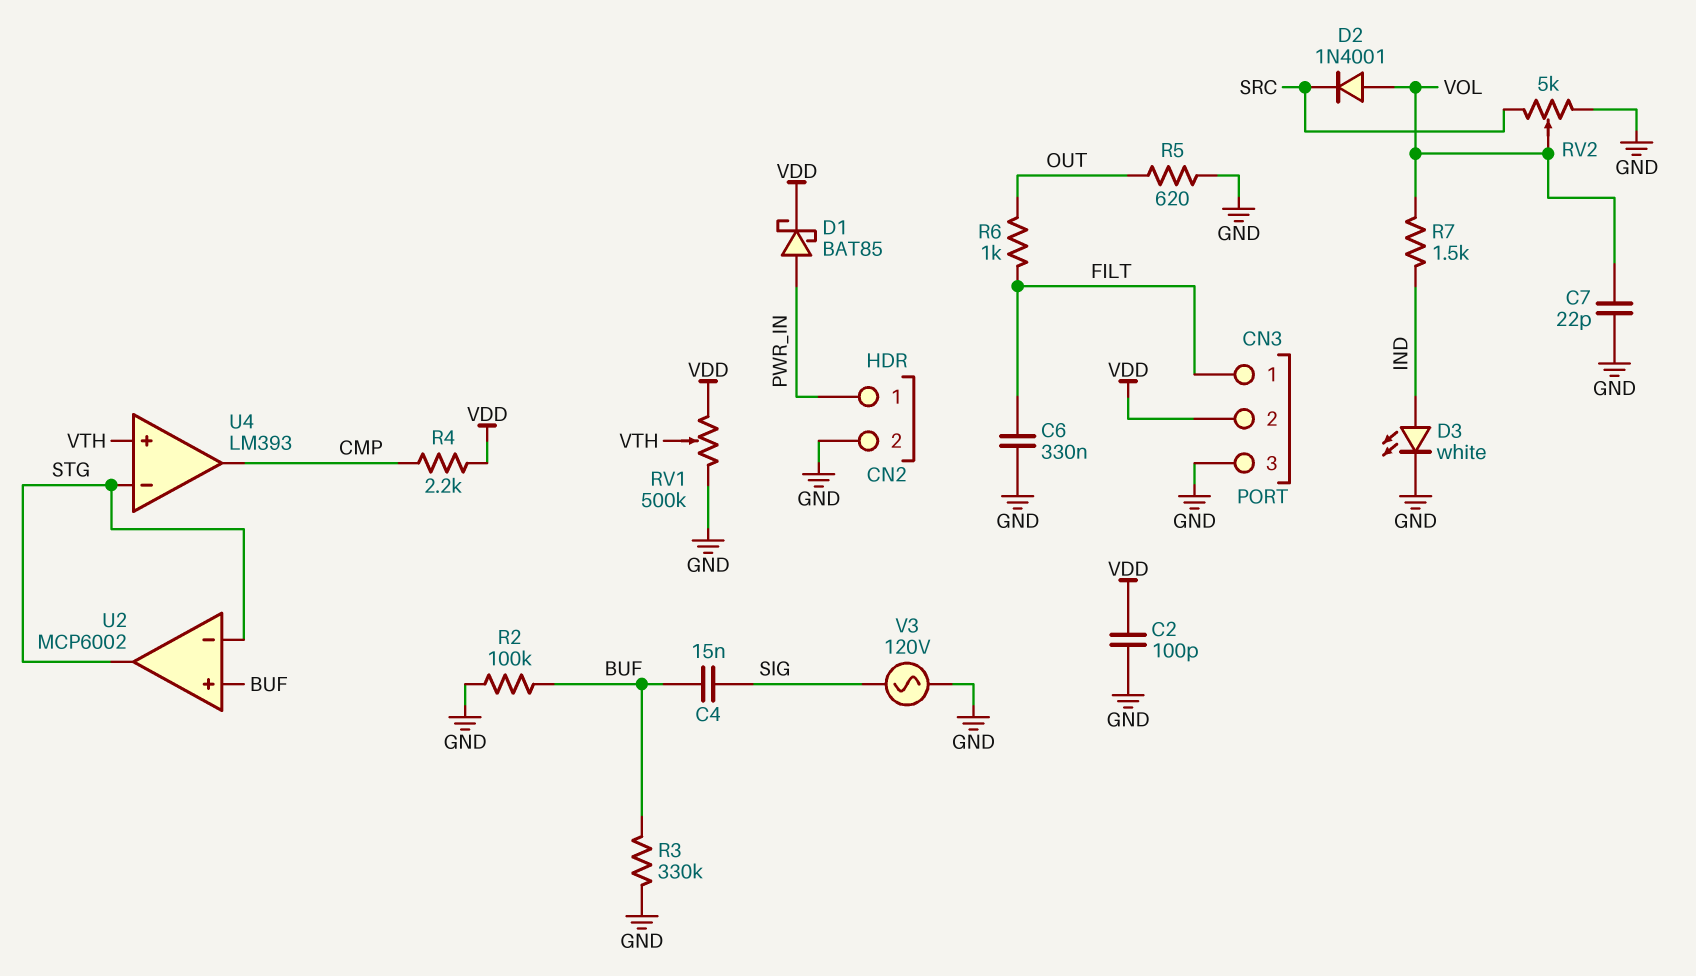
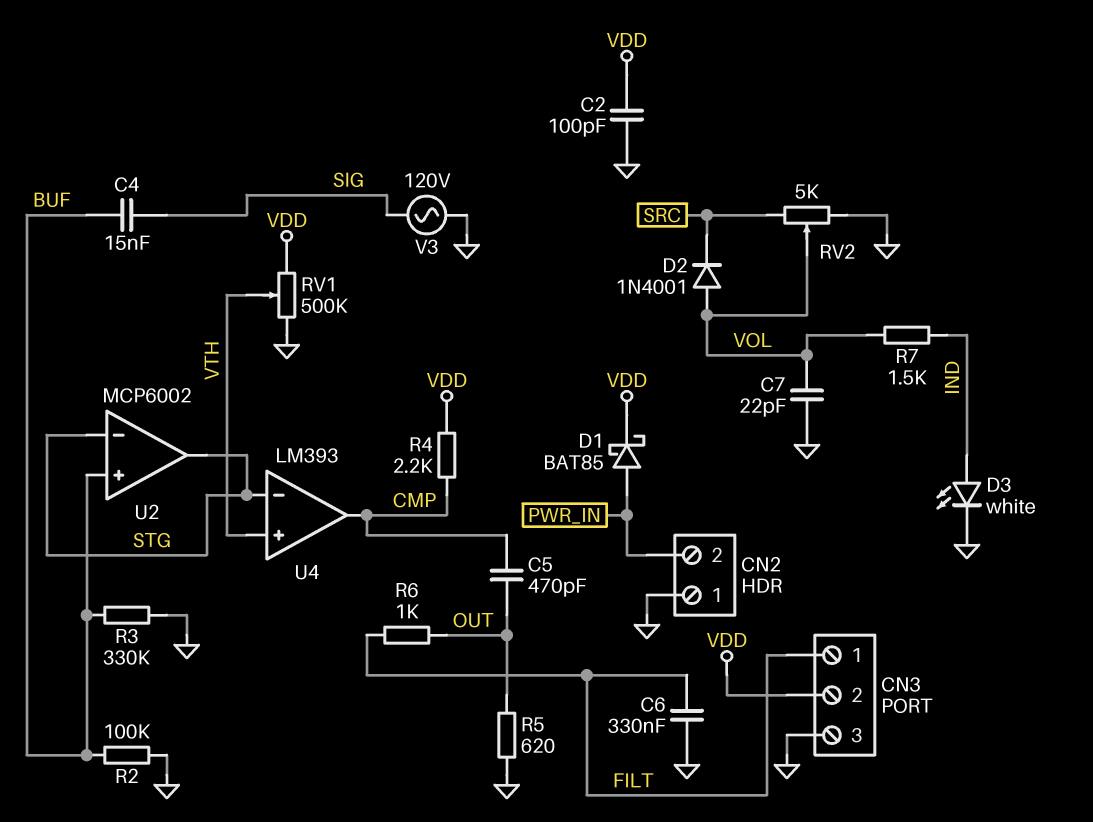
C5: none -> 470pF (CMP, OUT)
CN2 pin 1: PWR_IN -> GND
CN2 pin 2: GND -> PWR_IN

